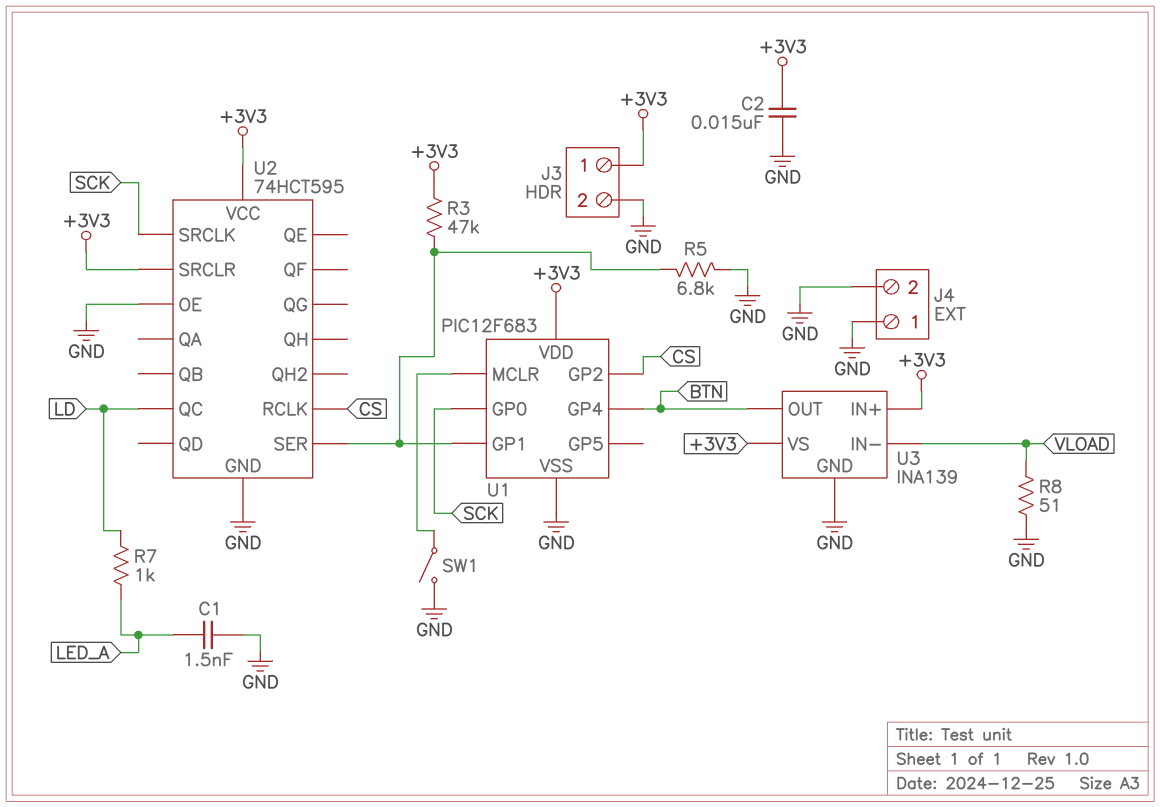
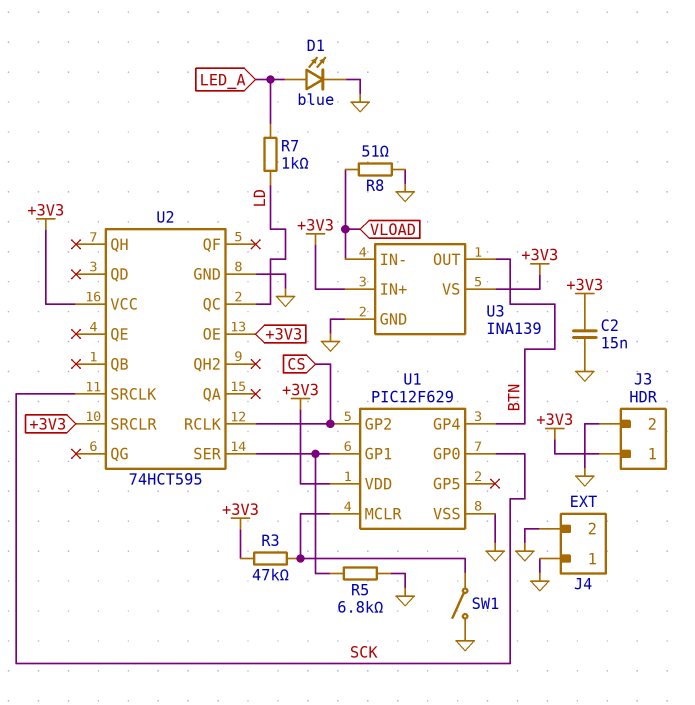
C1: 1.5nF (GND, LED_A) -> none
D1: none -> LED blue (A LED_A, K GND)
R3: 47k (+3V3, U1/GP1) -> 47k (+3V3, U1/MCLR)
U1: PIC12F683 -> PIC12F629
U2 pin OE: GND -> +3V3

